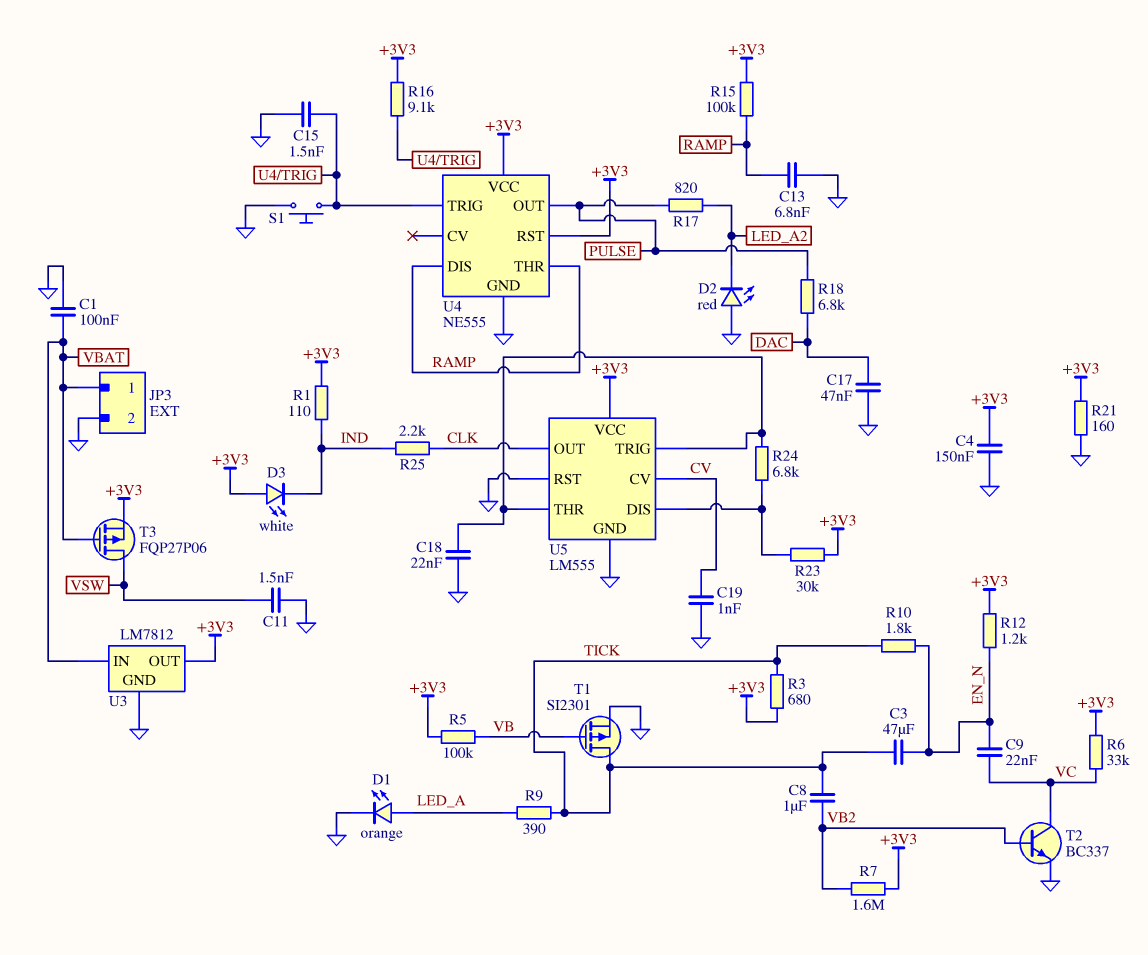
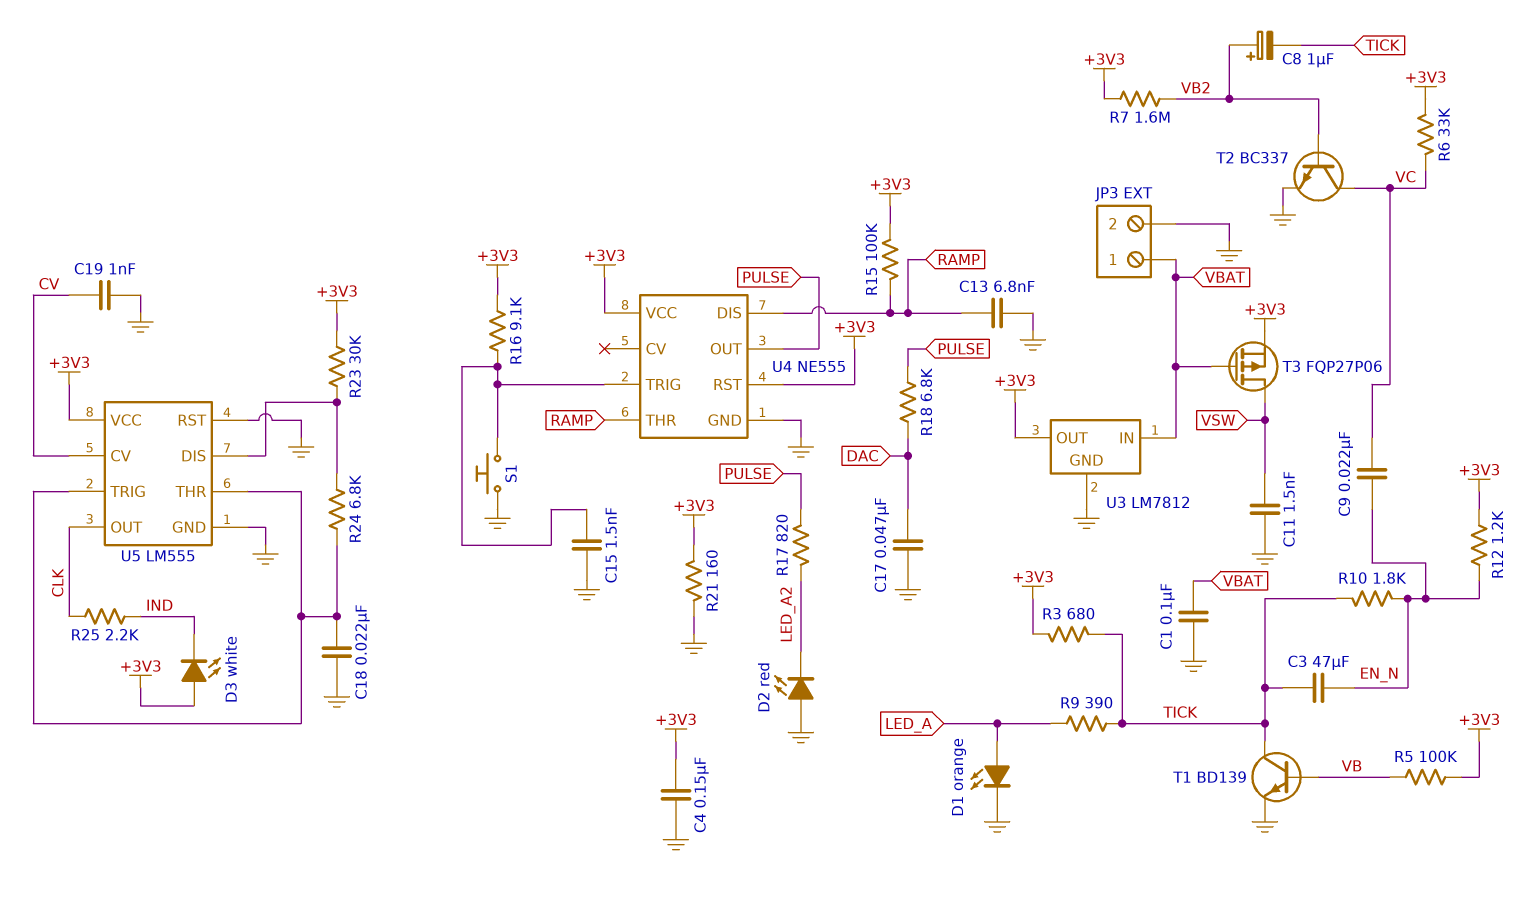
C8: 1uF (TICK, VB2) -> 1uF (plus VB2, minus TICK)
R1: 110 (+3V3, IND) -> none
T1: PMOS SI2301 (G VB, D TICK, S GND) -> NPN BD139 (B VB, C TICK, E GND)

